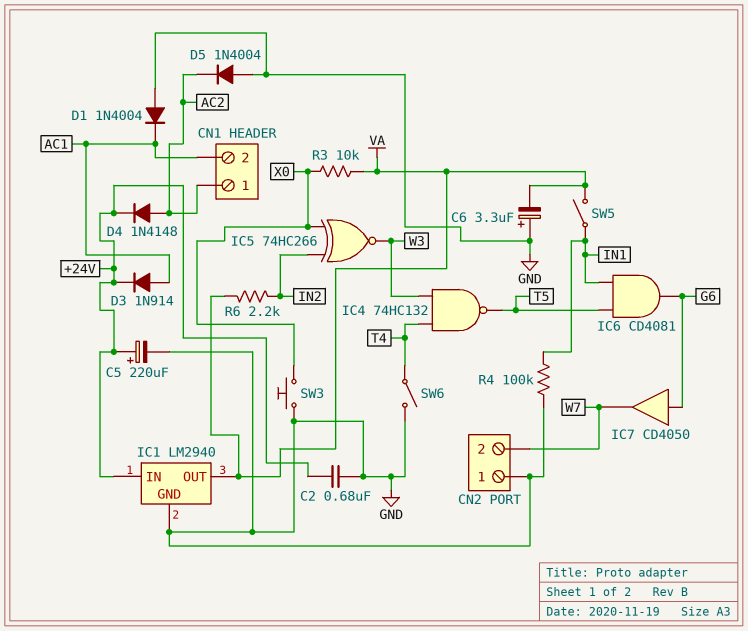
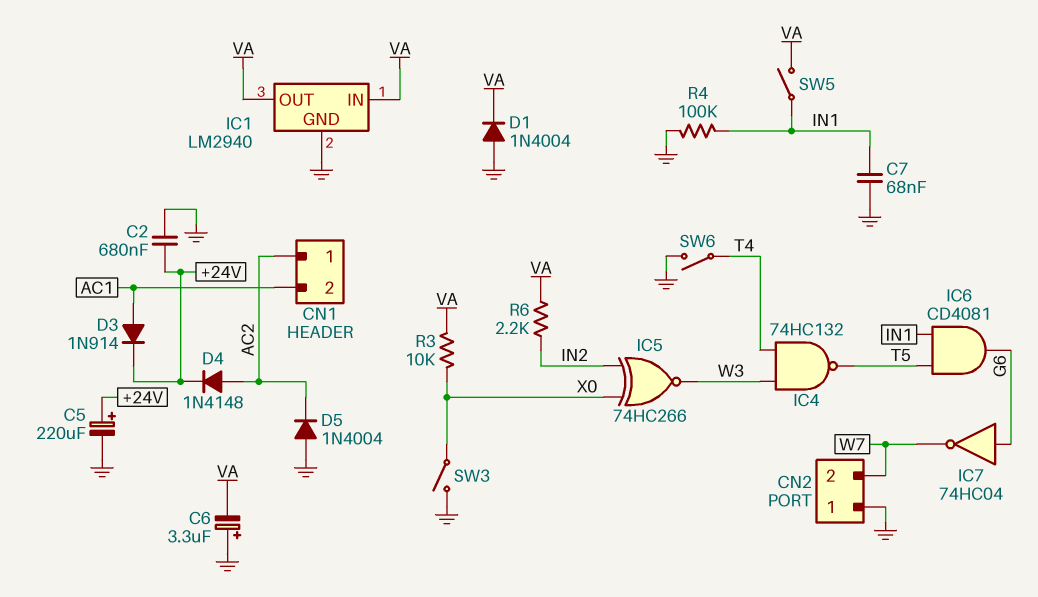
C7: none -> 68nF (GND, IN1)
D1: diode 1N4004 (A GND, K AC1) -> diode 1N4004 (A GND, K VA)
IC1 pin IN: +24V -> VA
IC7: buffer CD4050 (in G6, out W7) -> NOT 74HC04 (in G6, out W7)
SW3: button (GND, X0) -> switch (GND, X0)

